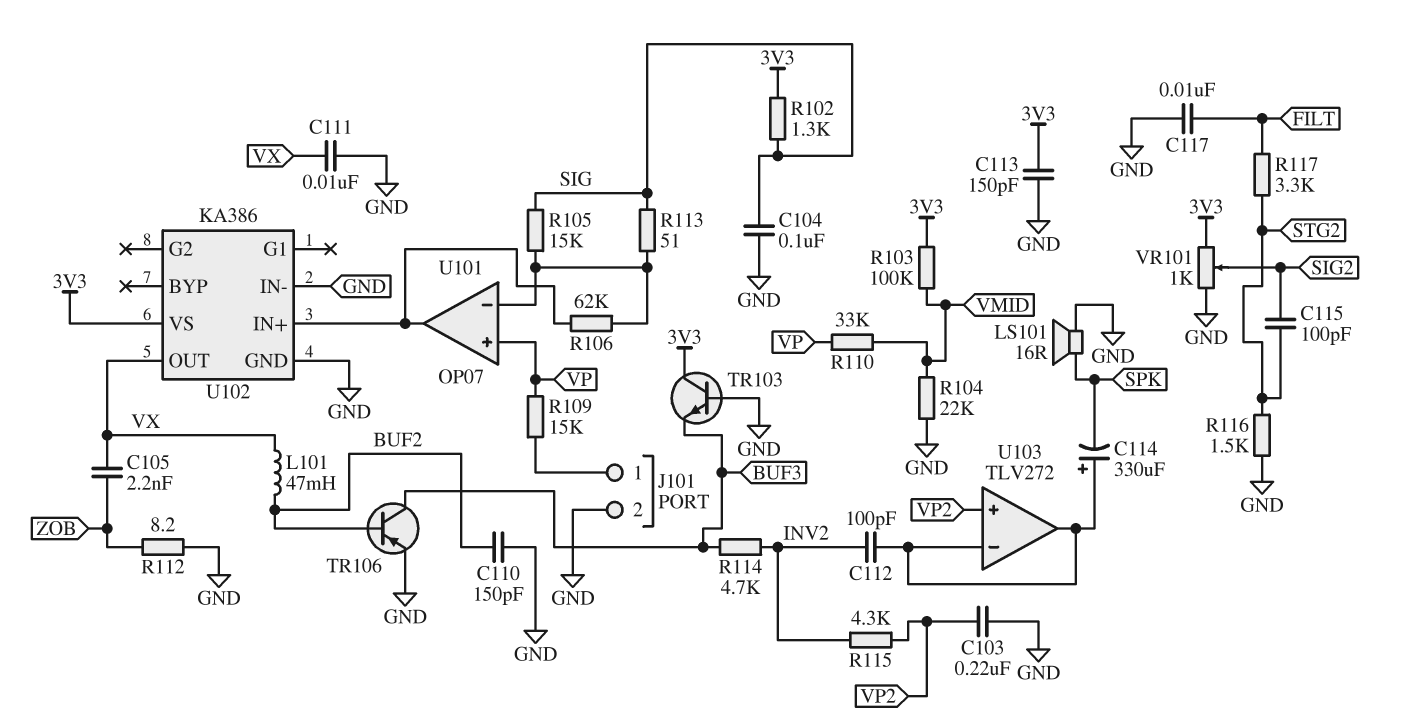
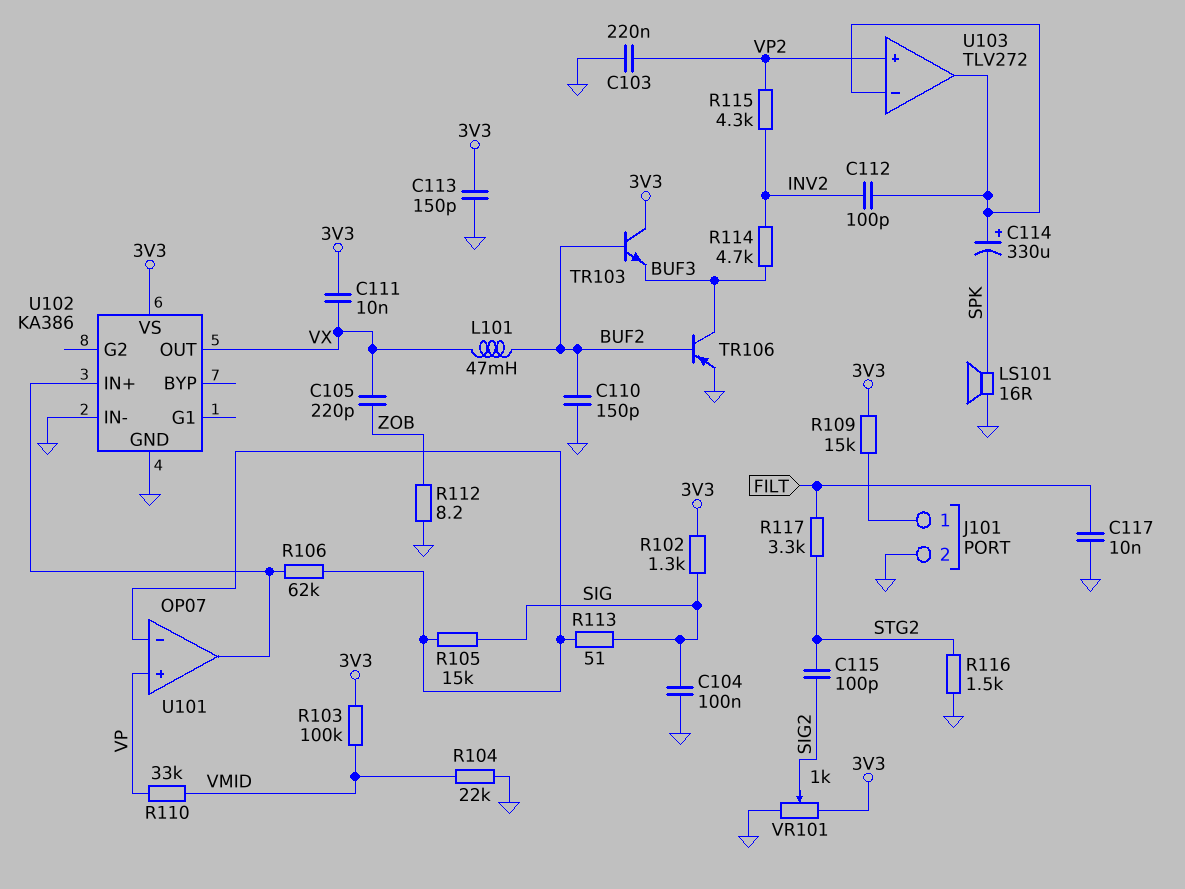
C105: 2.2nF (VX, ZOB) -> 220pF (VX, ZOB)
C111: 10nF (GND, VX) -> 10nF (3V3, VX)
R109: 15k (J101/1, VP) -> 15k (3V3, J101/1)
TR103: NPN (B GND, C 3V3, E BUF3) -> NPN (B BUF2, C 3V3, E BUF3)

